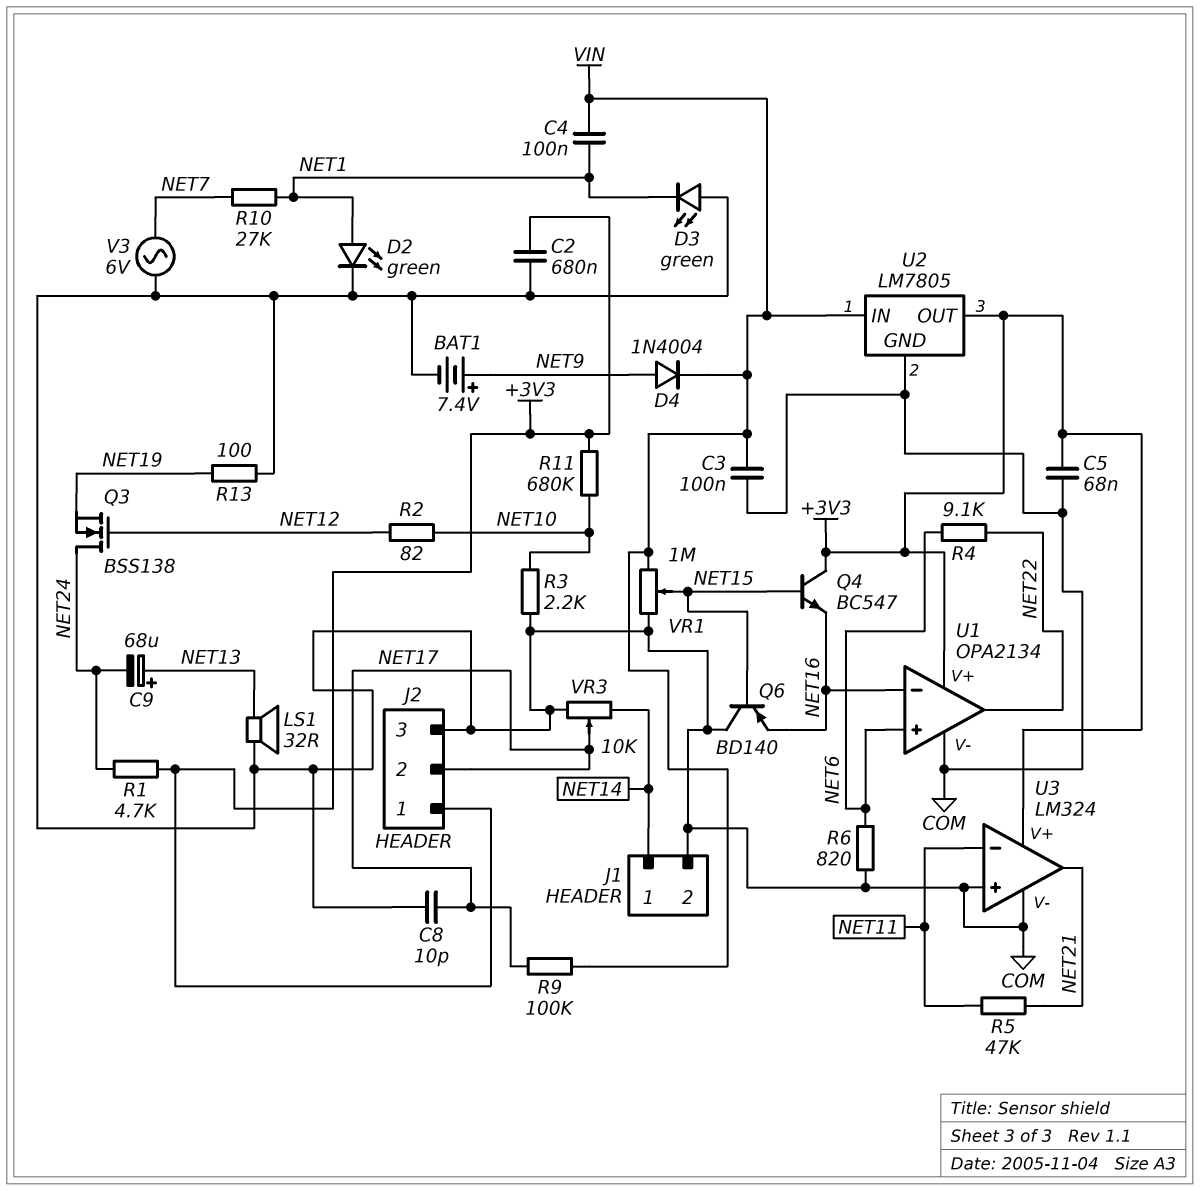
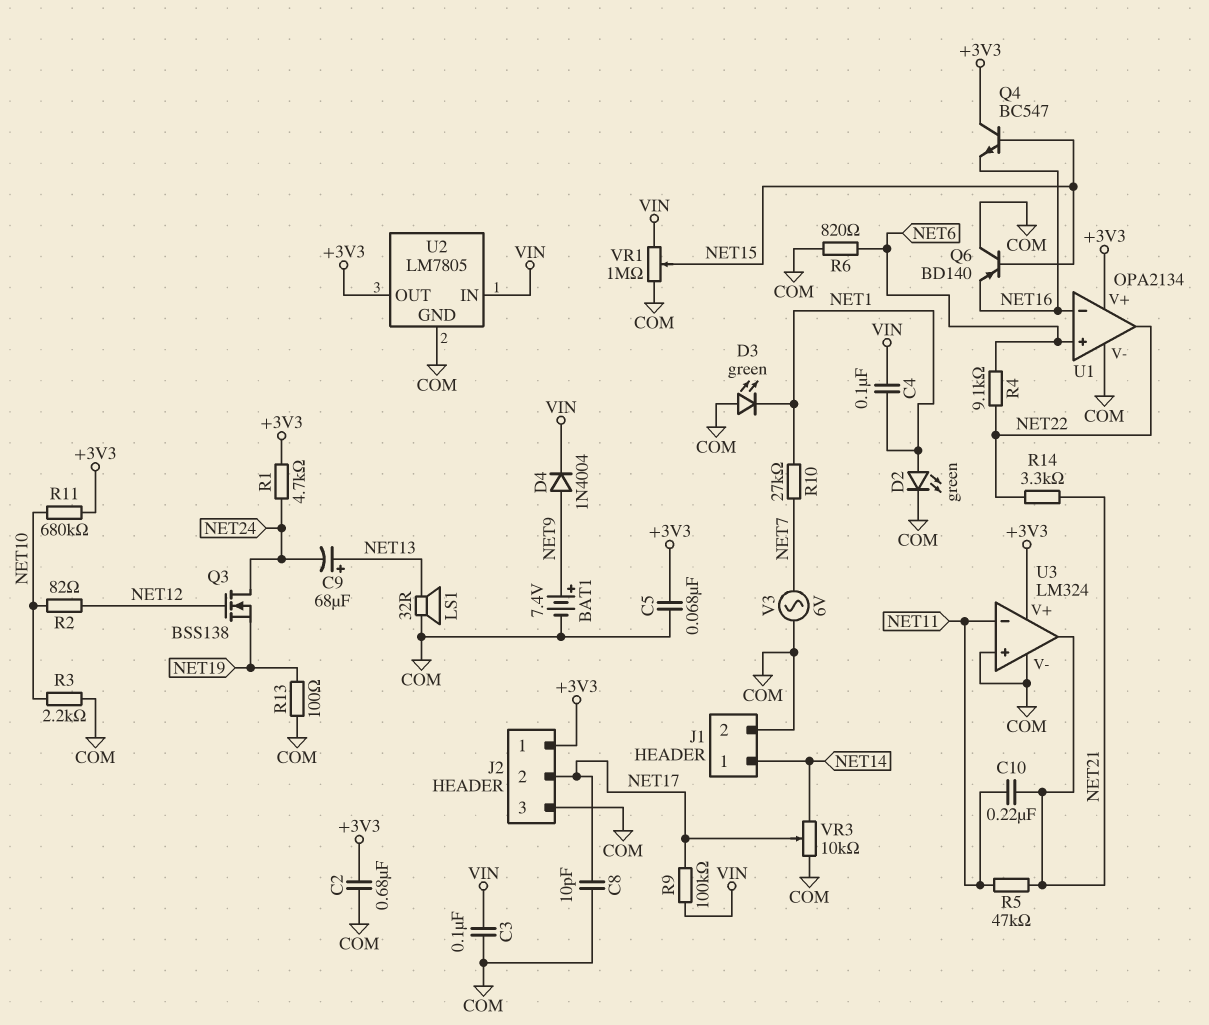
C10: none -> 220nF (NET11, NET21)
R14: none -> 3.3k (NET21, NET22)

